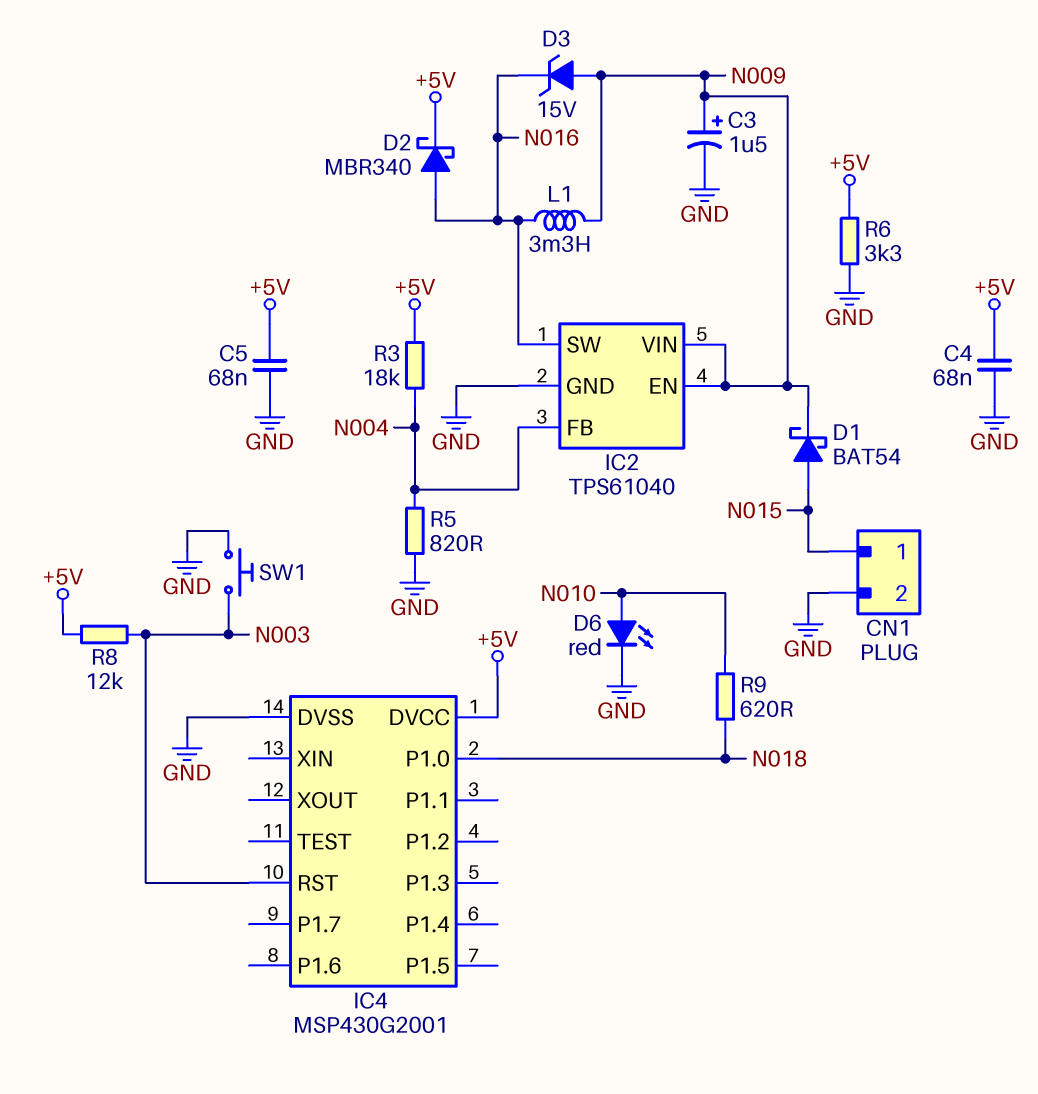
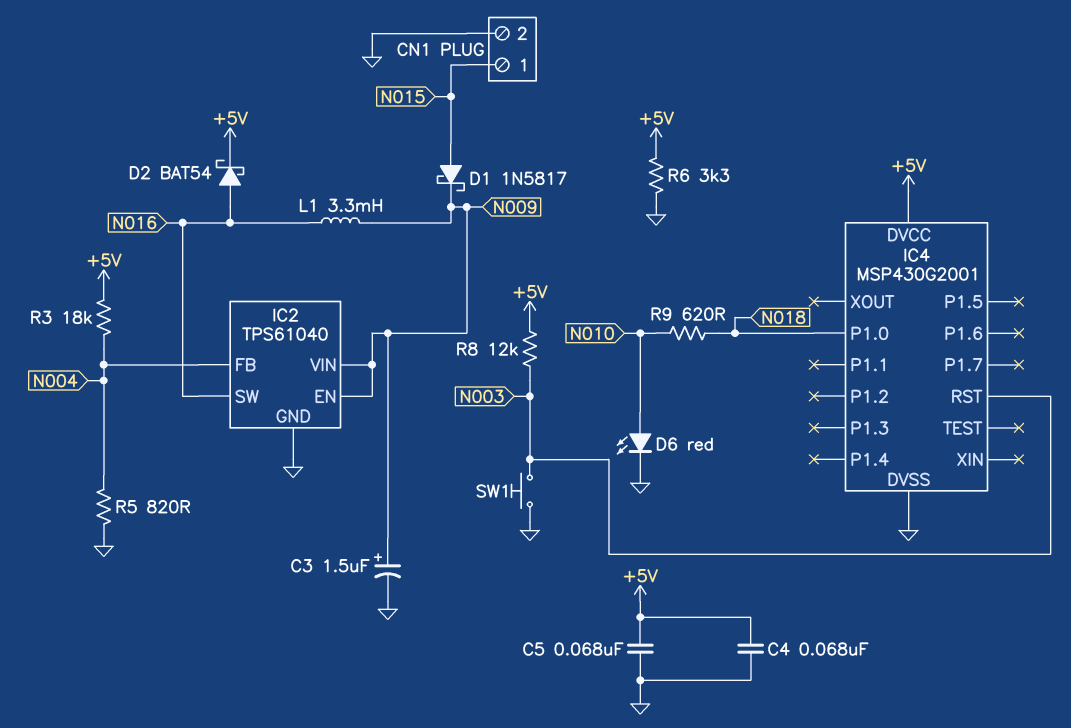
D1: schottky BAT54 (A N015, K N009) -> schottky 1N5817 (A N015, K N009)
D2: schottky MBR340 (A N016, K +5V) -> schottky BAT54 (A N016, K +5V)
D3: zener 15V (A N009, K N016) -> none

